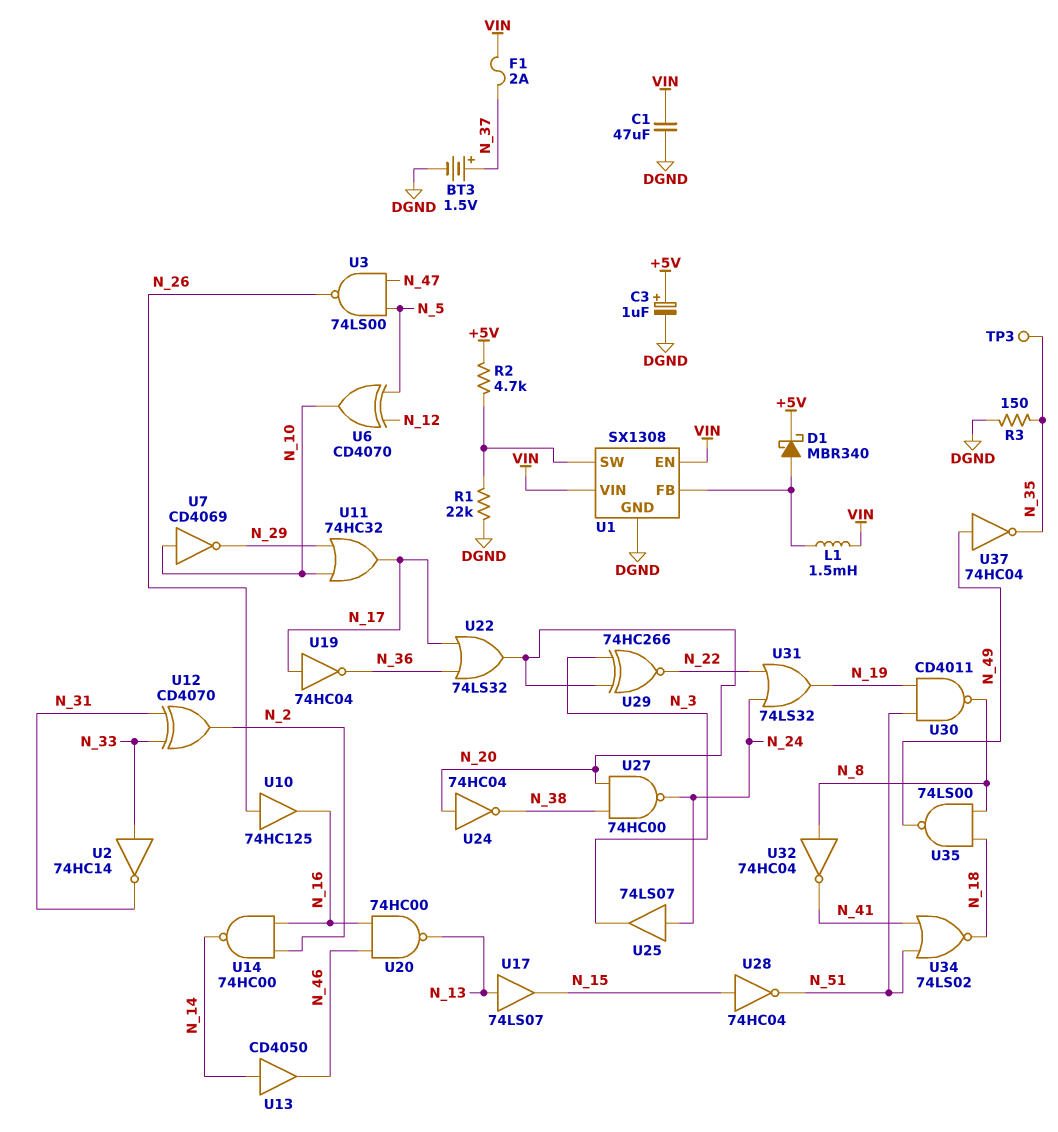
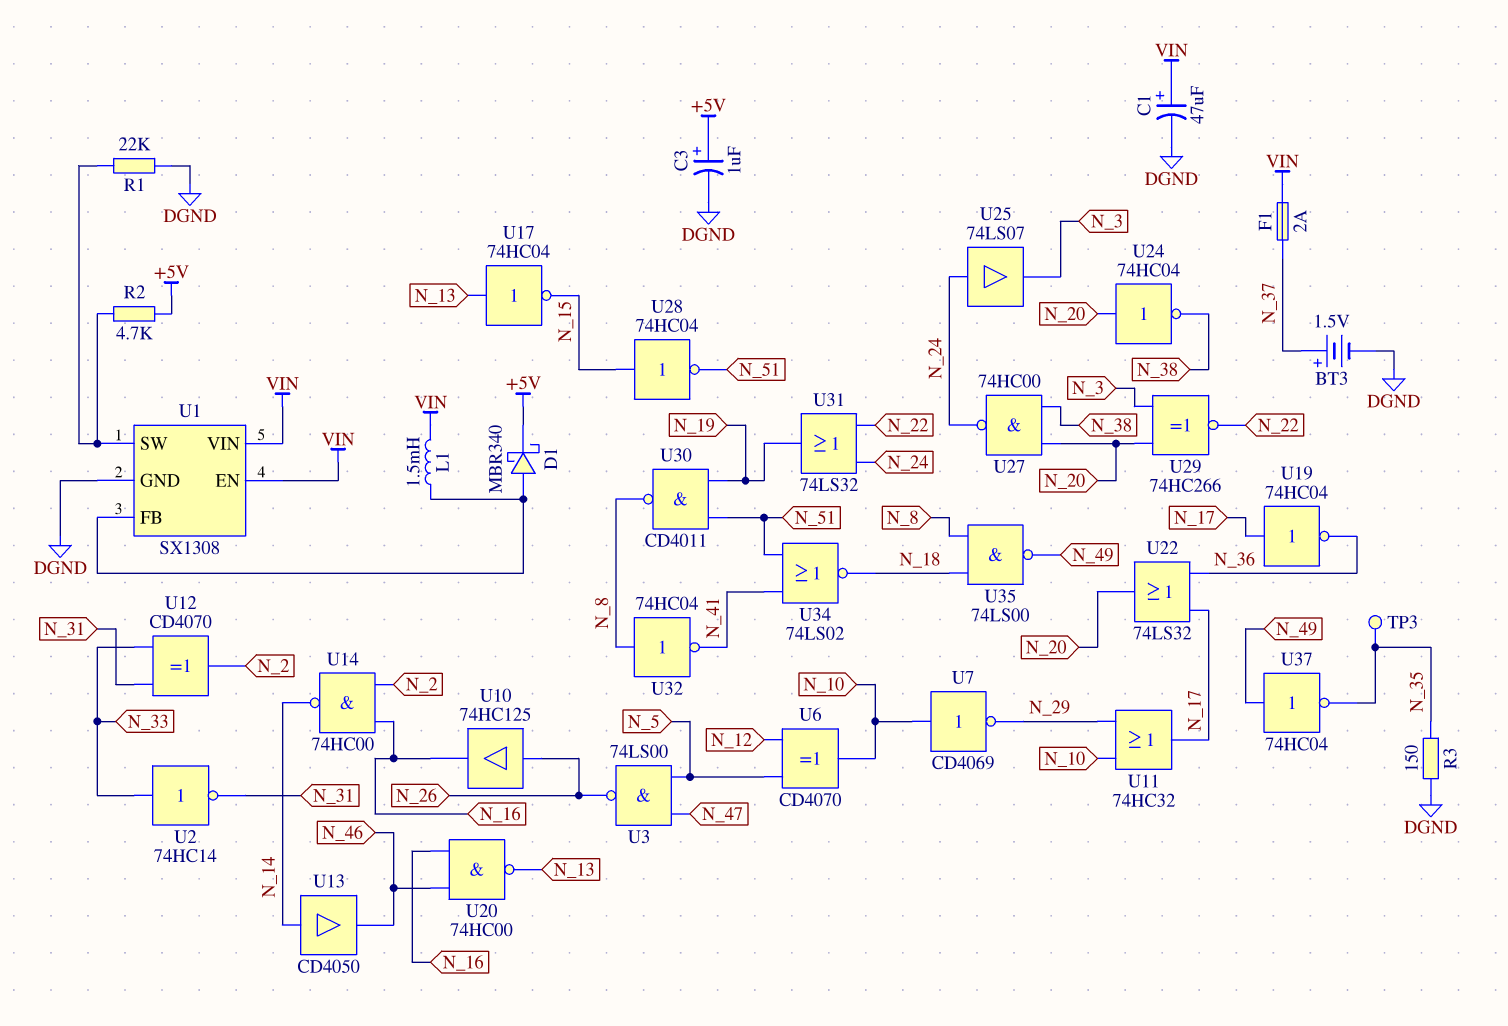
C1: 47uF (DGND, VIN) -> 47uF (plus VIN, minus DGND)
U17: buffer 74LS07 (in N_13, out N_15) -> NOT 74HC04 (in N_13, out N_15)

